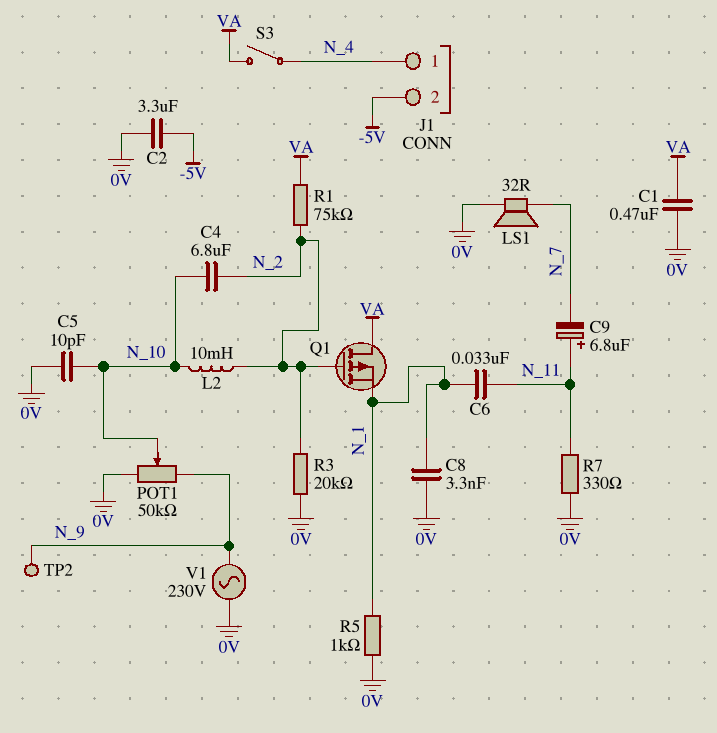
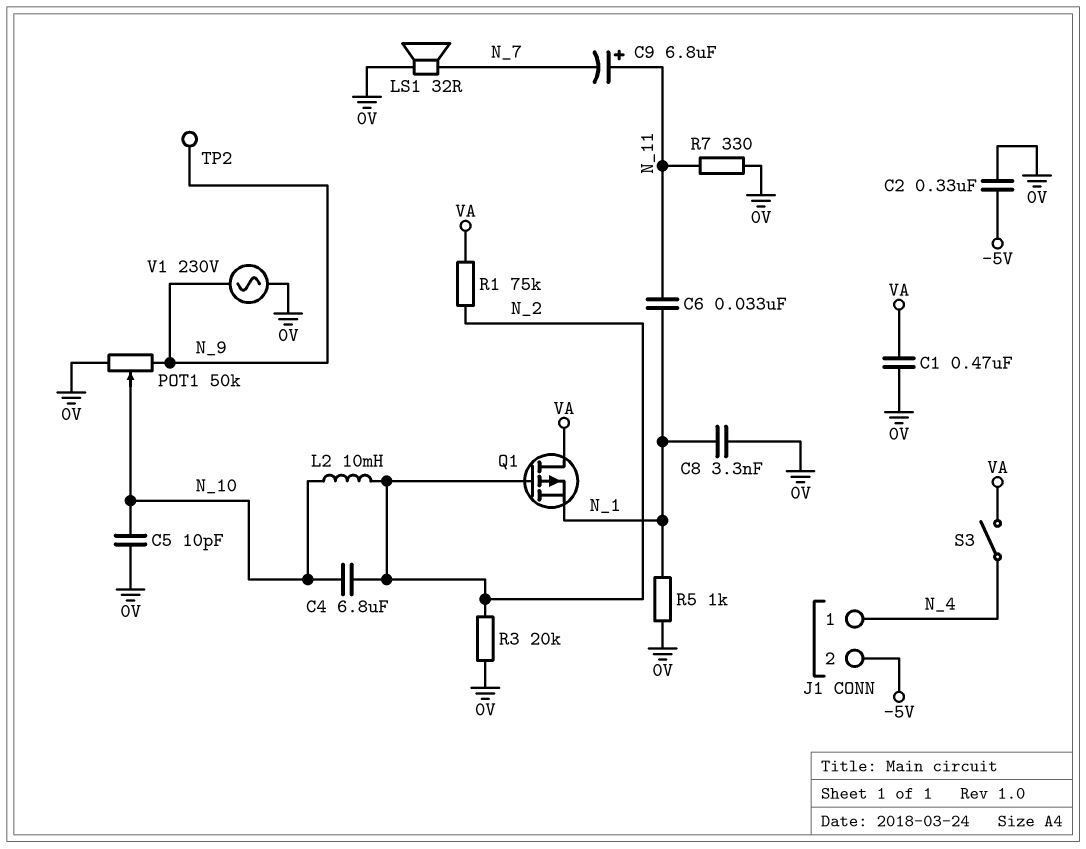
C2: 3.3uF (-5V, 0V) -> 330nF (-5V, 0V)

